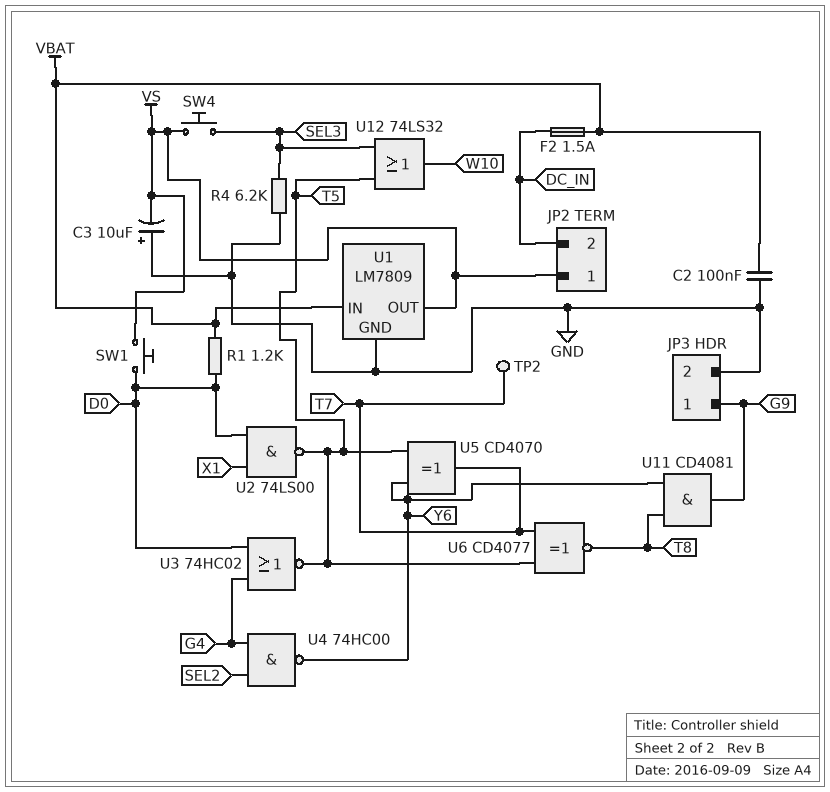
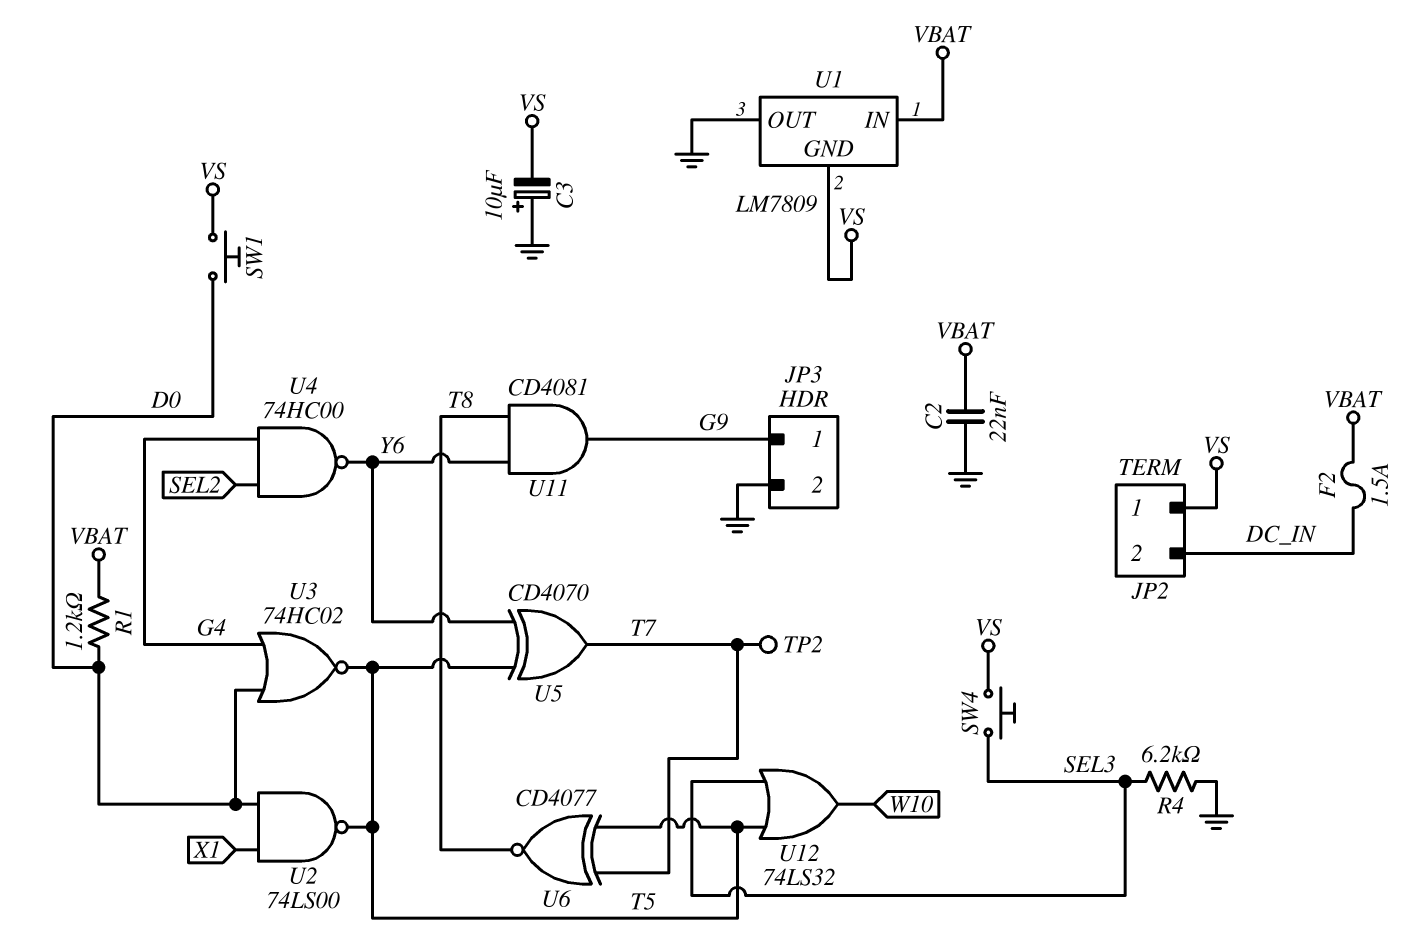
C2: 100nF (GND, VBAT) -> 22nF (GND, VBAT)
U1 pin GND: GND -> VS
U1 pin OUT: VS -> GND

